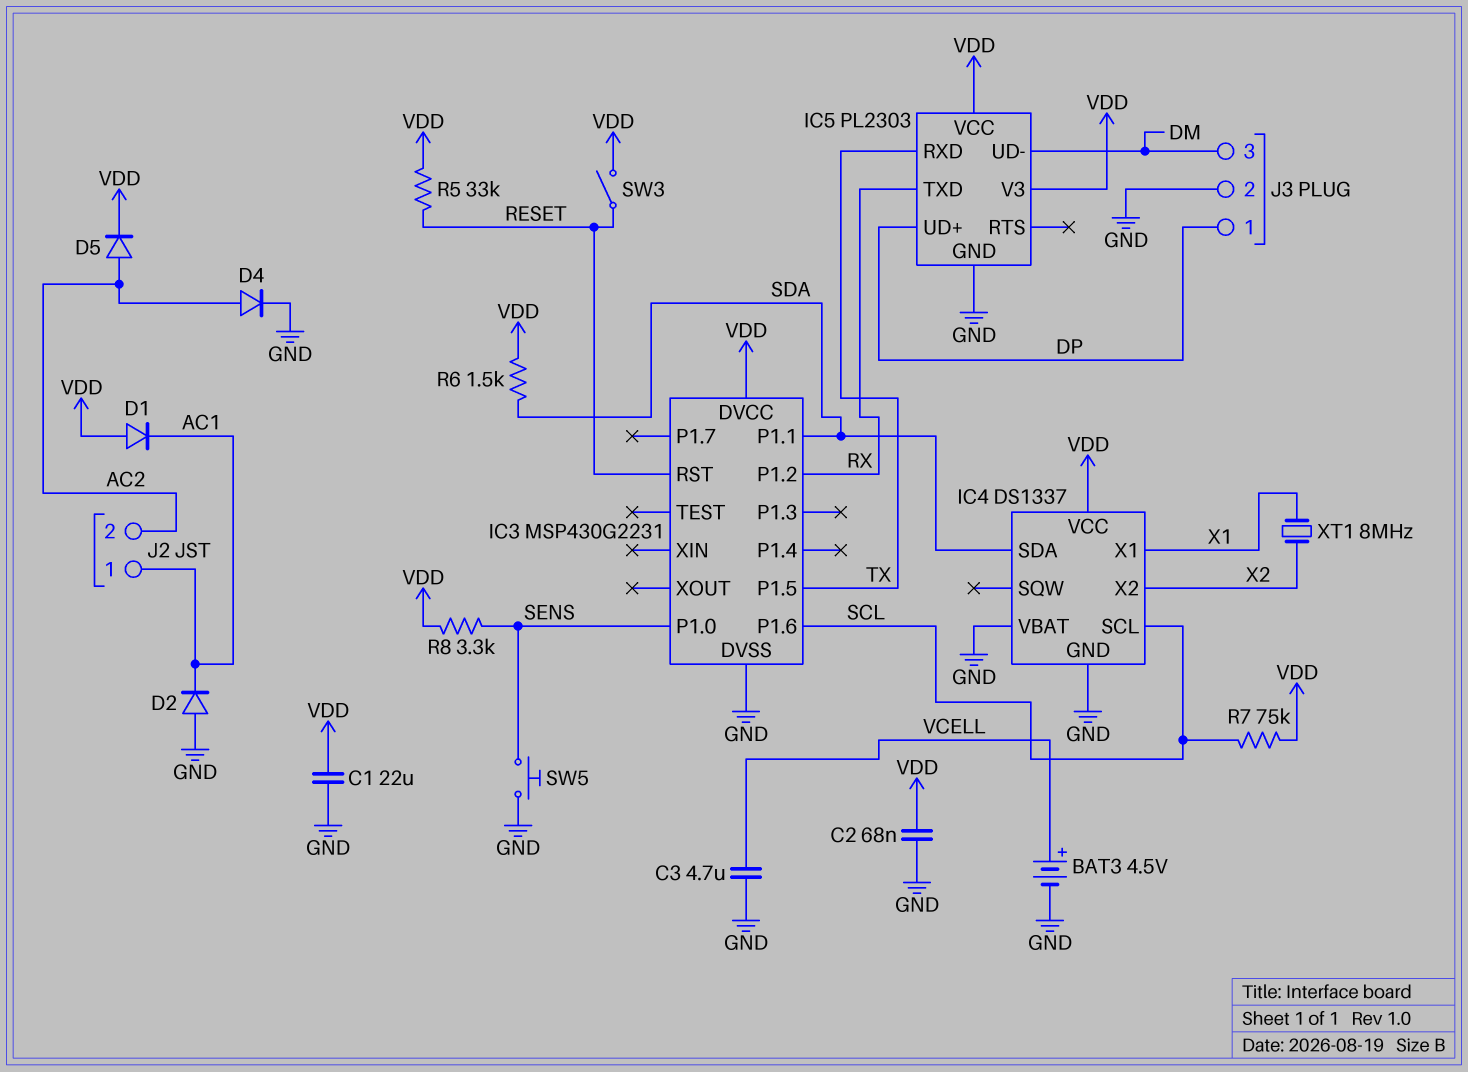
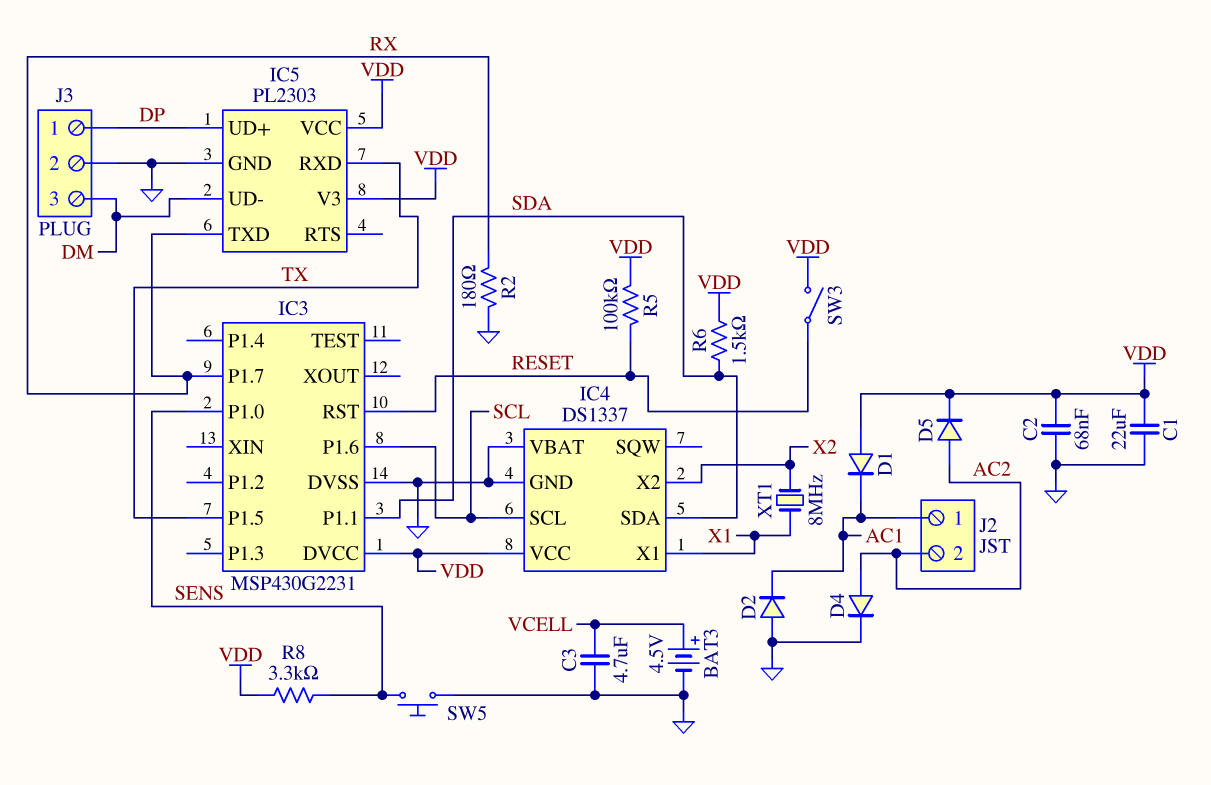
IC3 pin P1.2: RX -> none
IC3 pin P1.7: none -> RX
R2: none -> 180 (GND, RX)
R5: 33k (RESET, VDD) -> 100k (RESET, VDD)
R7: 75k (SCL, VDD) -> none

